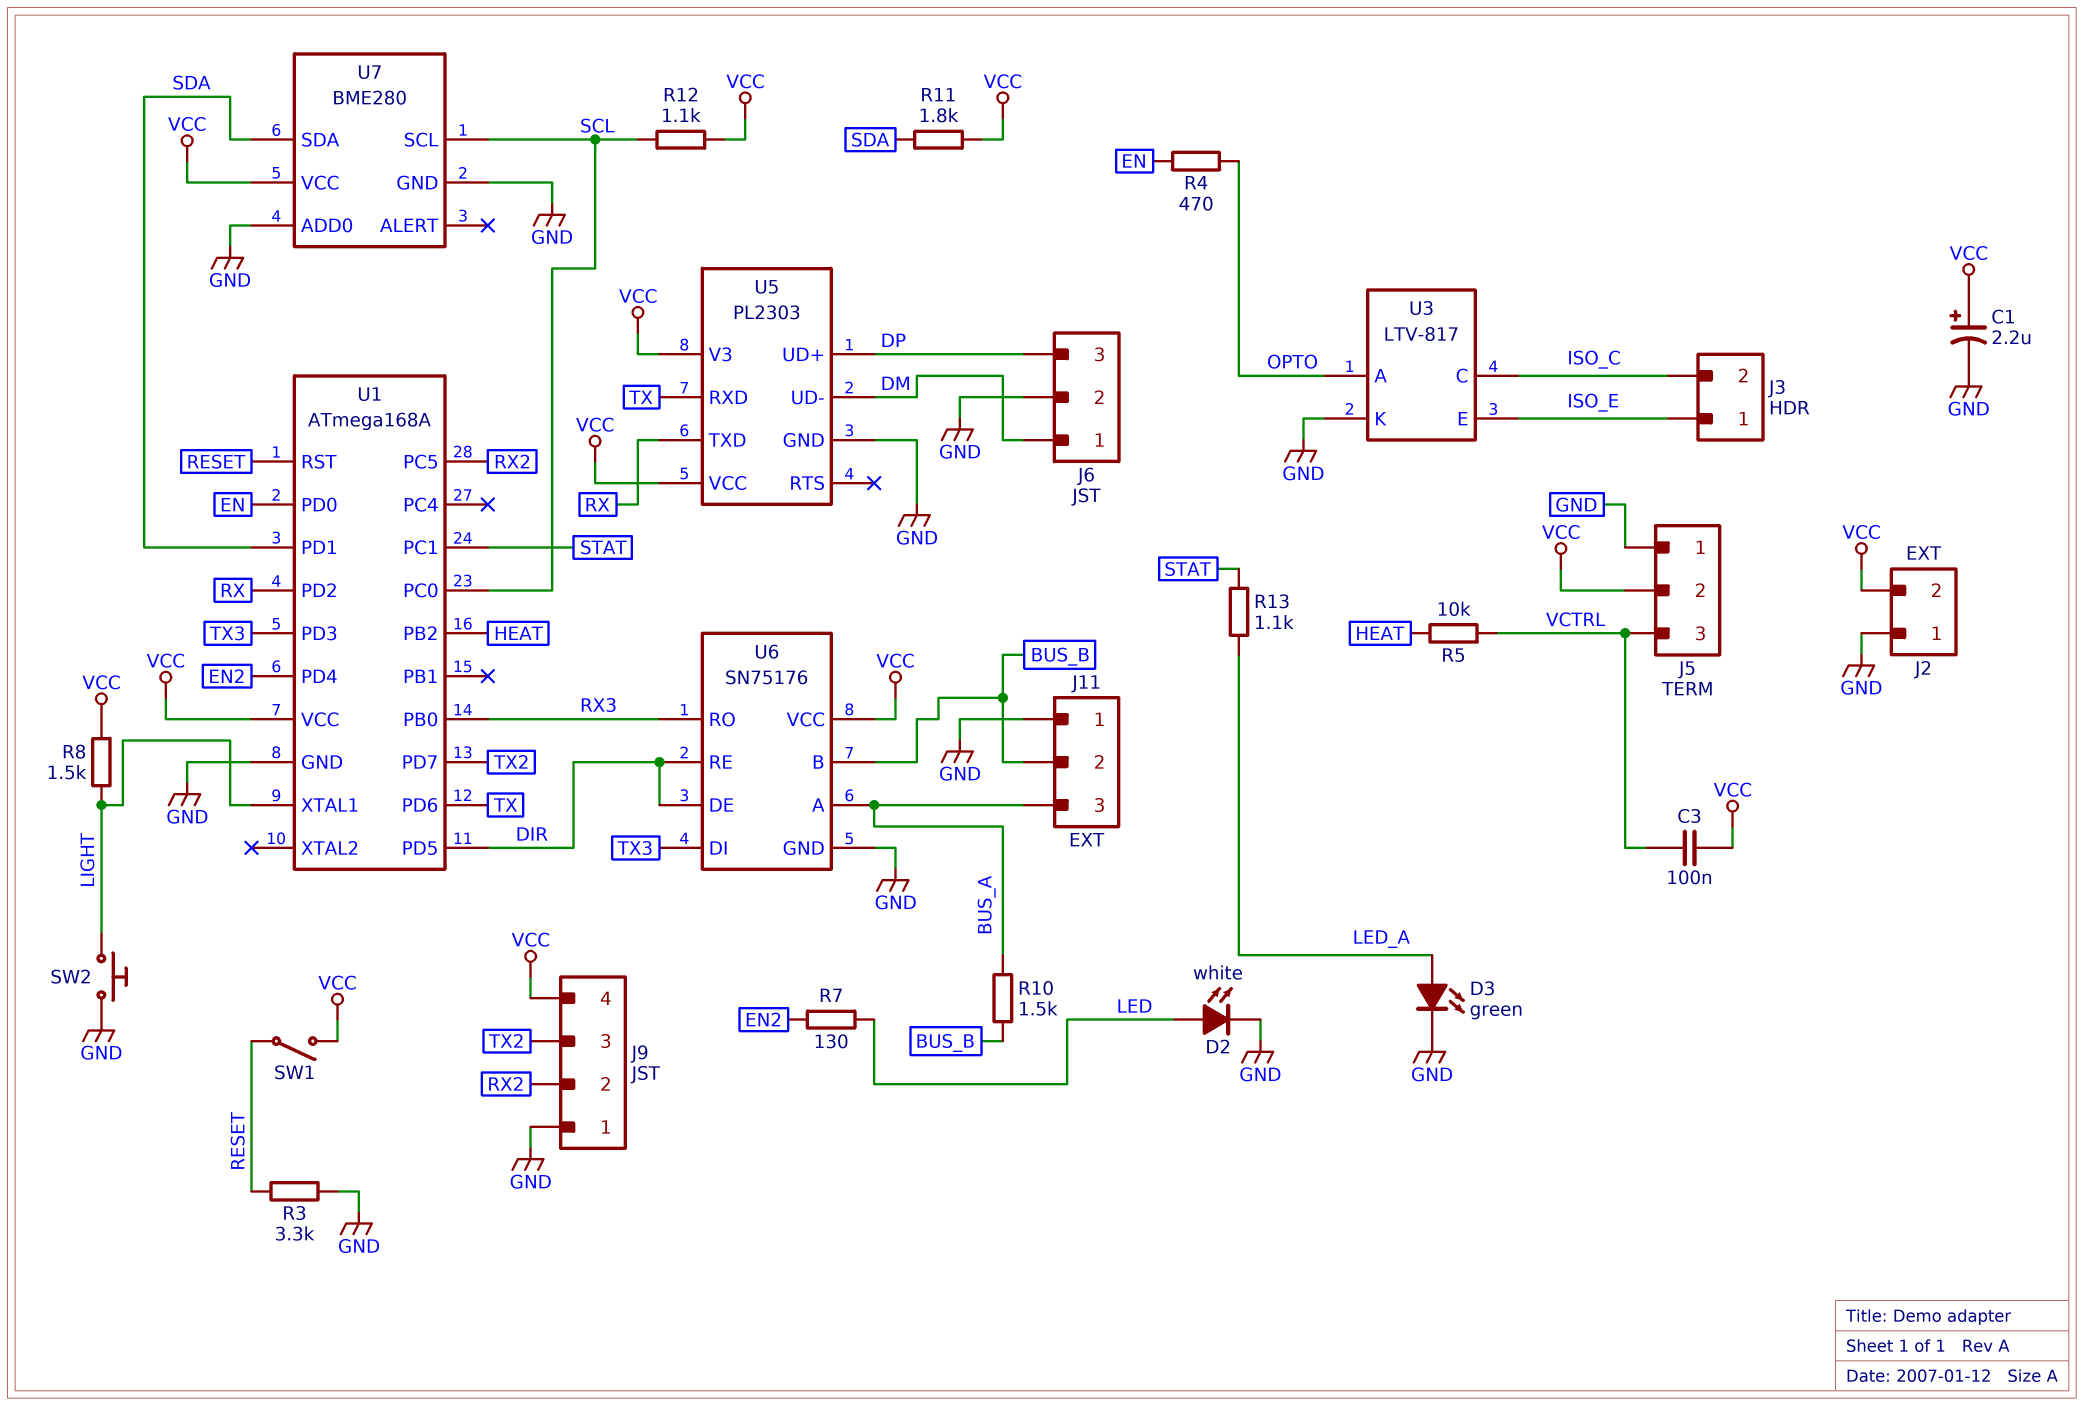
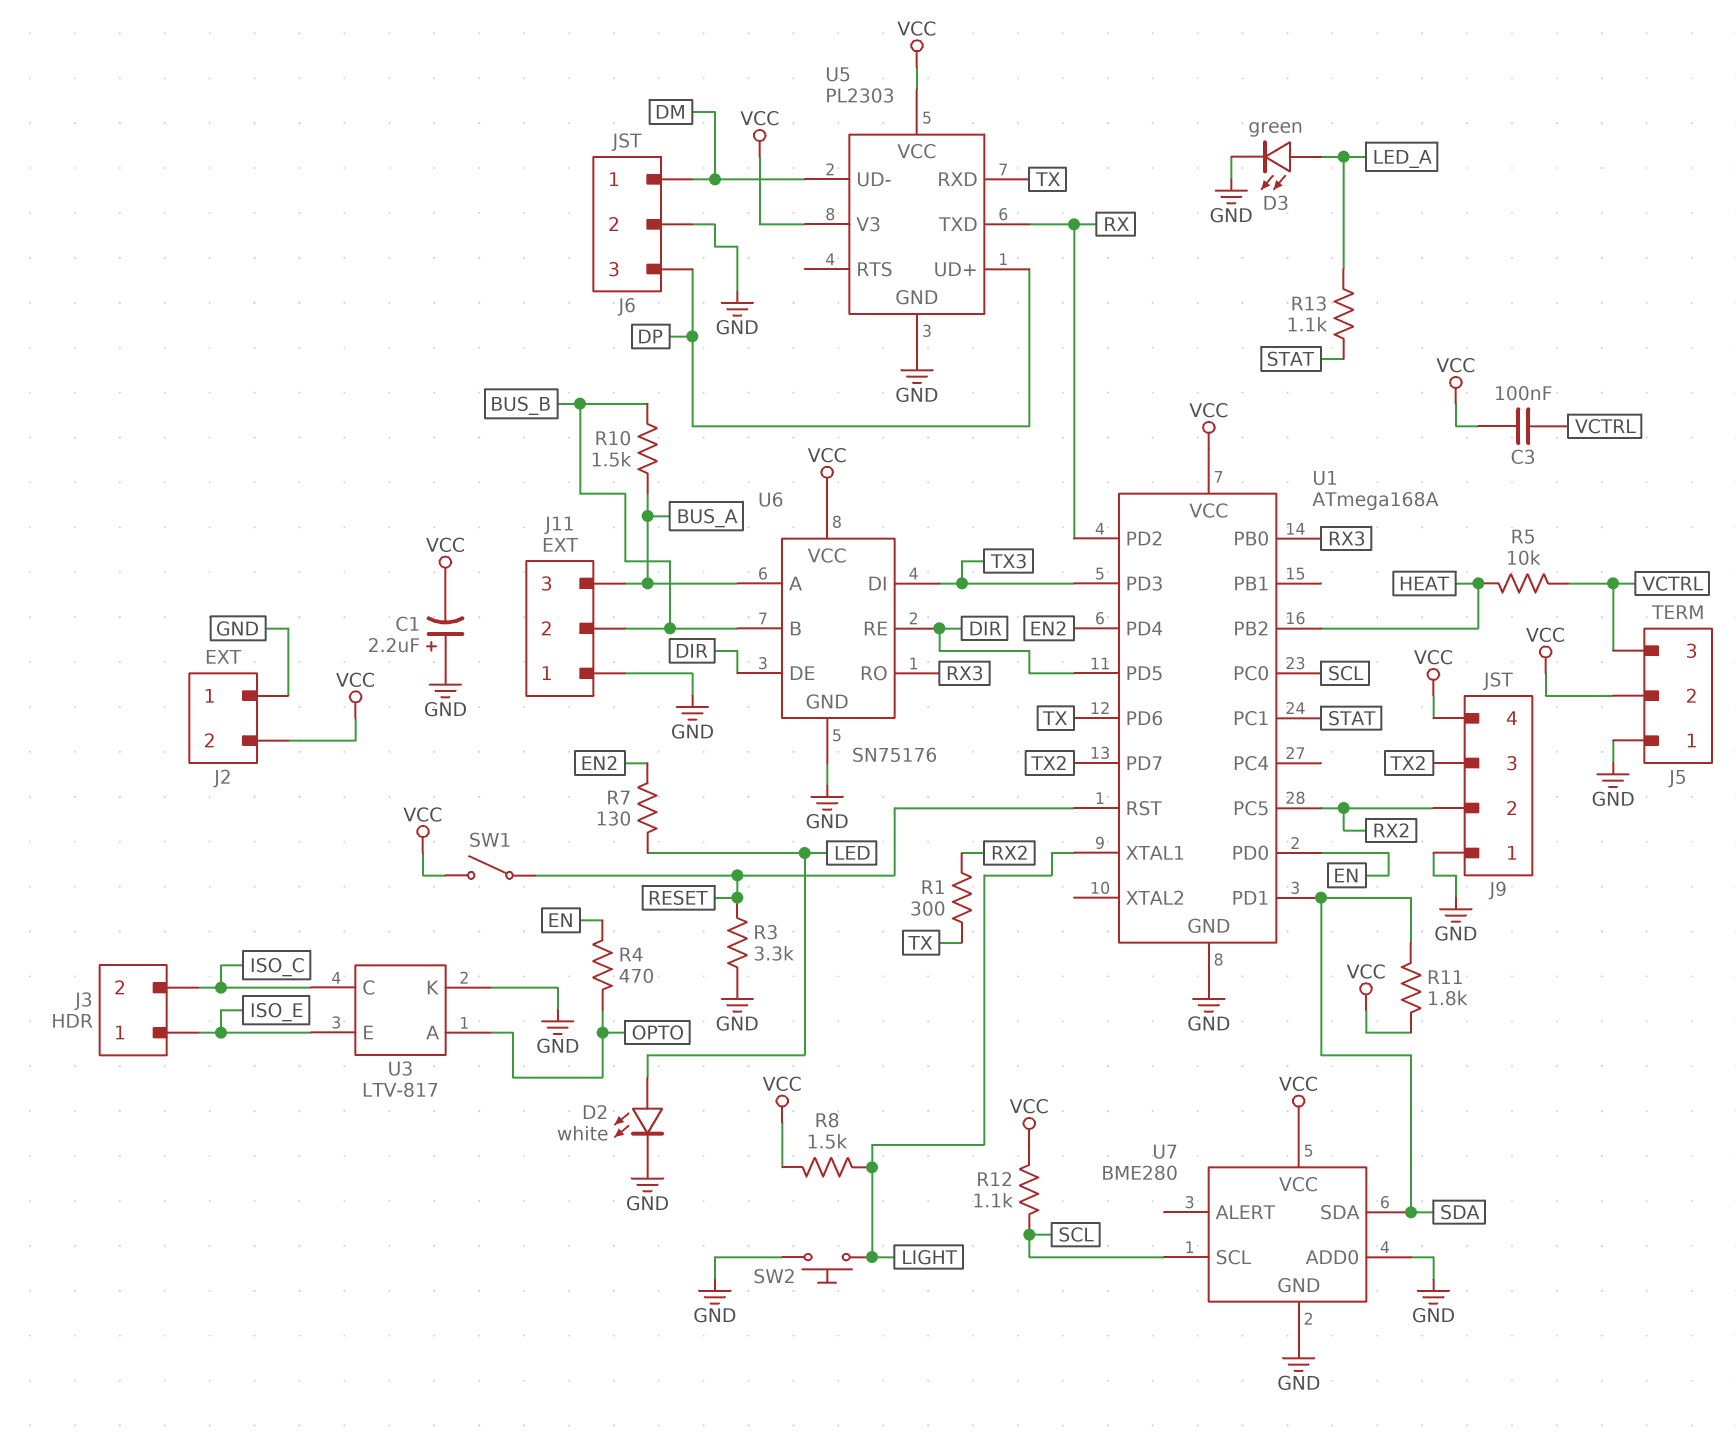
C1: 2.2uF (plus VCC, minus GND) -> 2.2uF (plus GND, minus VCC)
R1: none -> 300 (RX2, TX)

